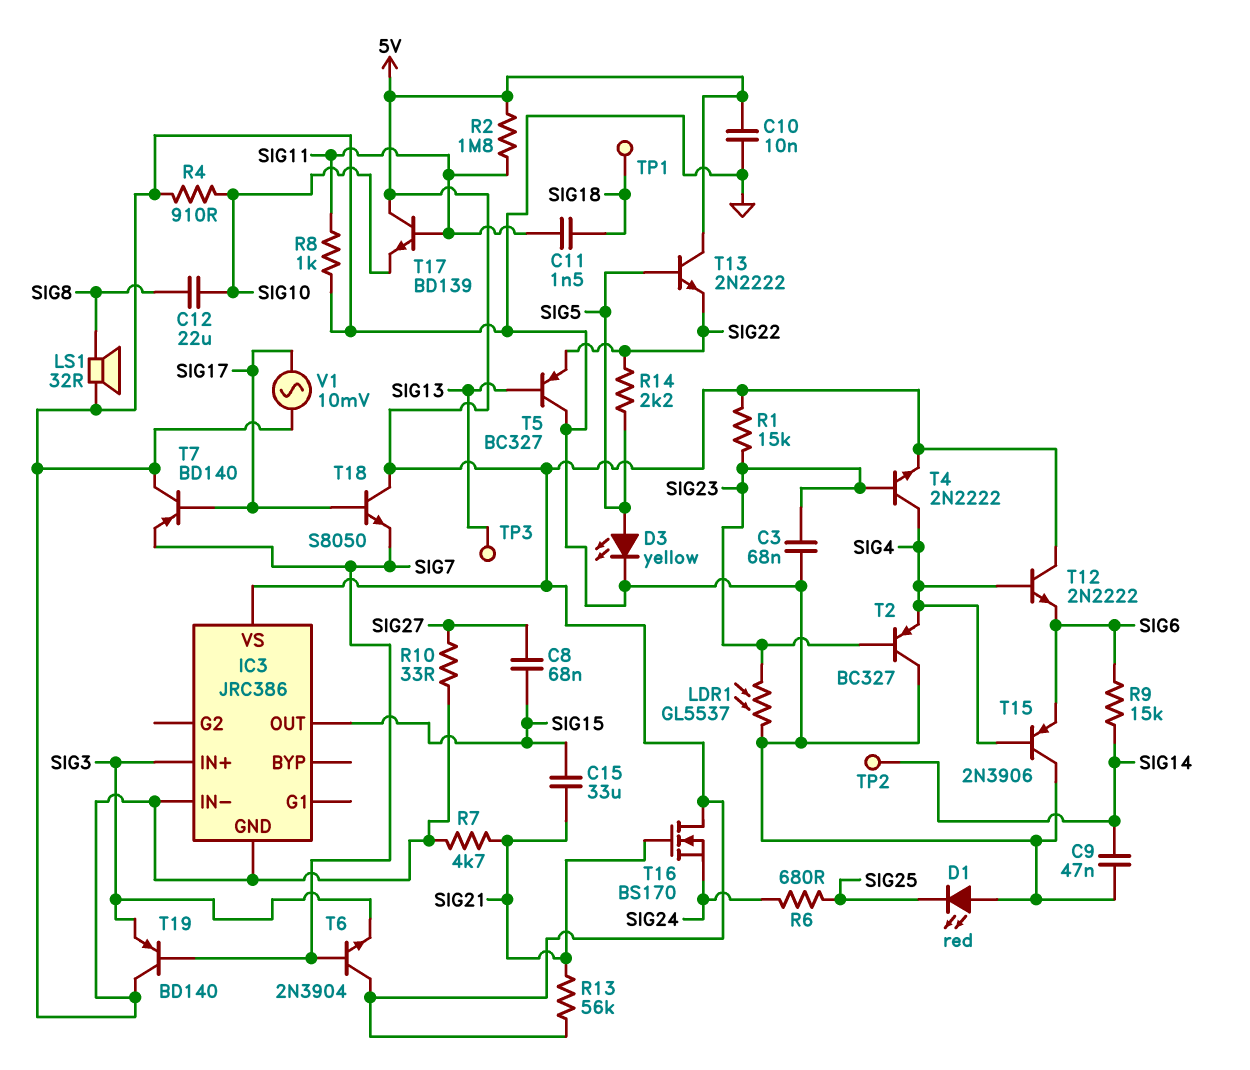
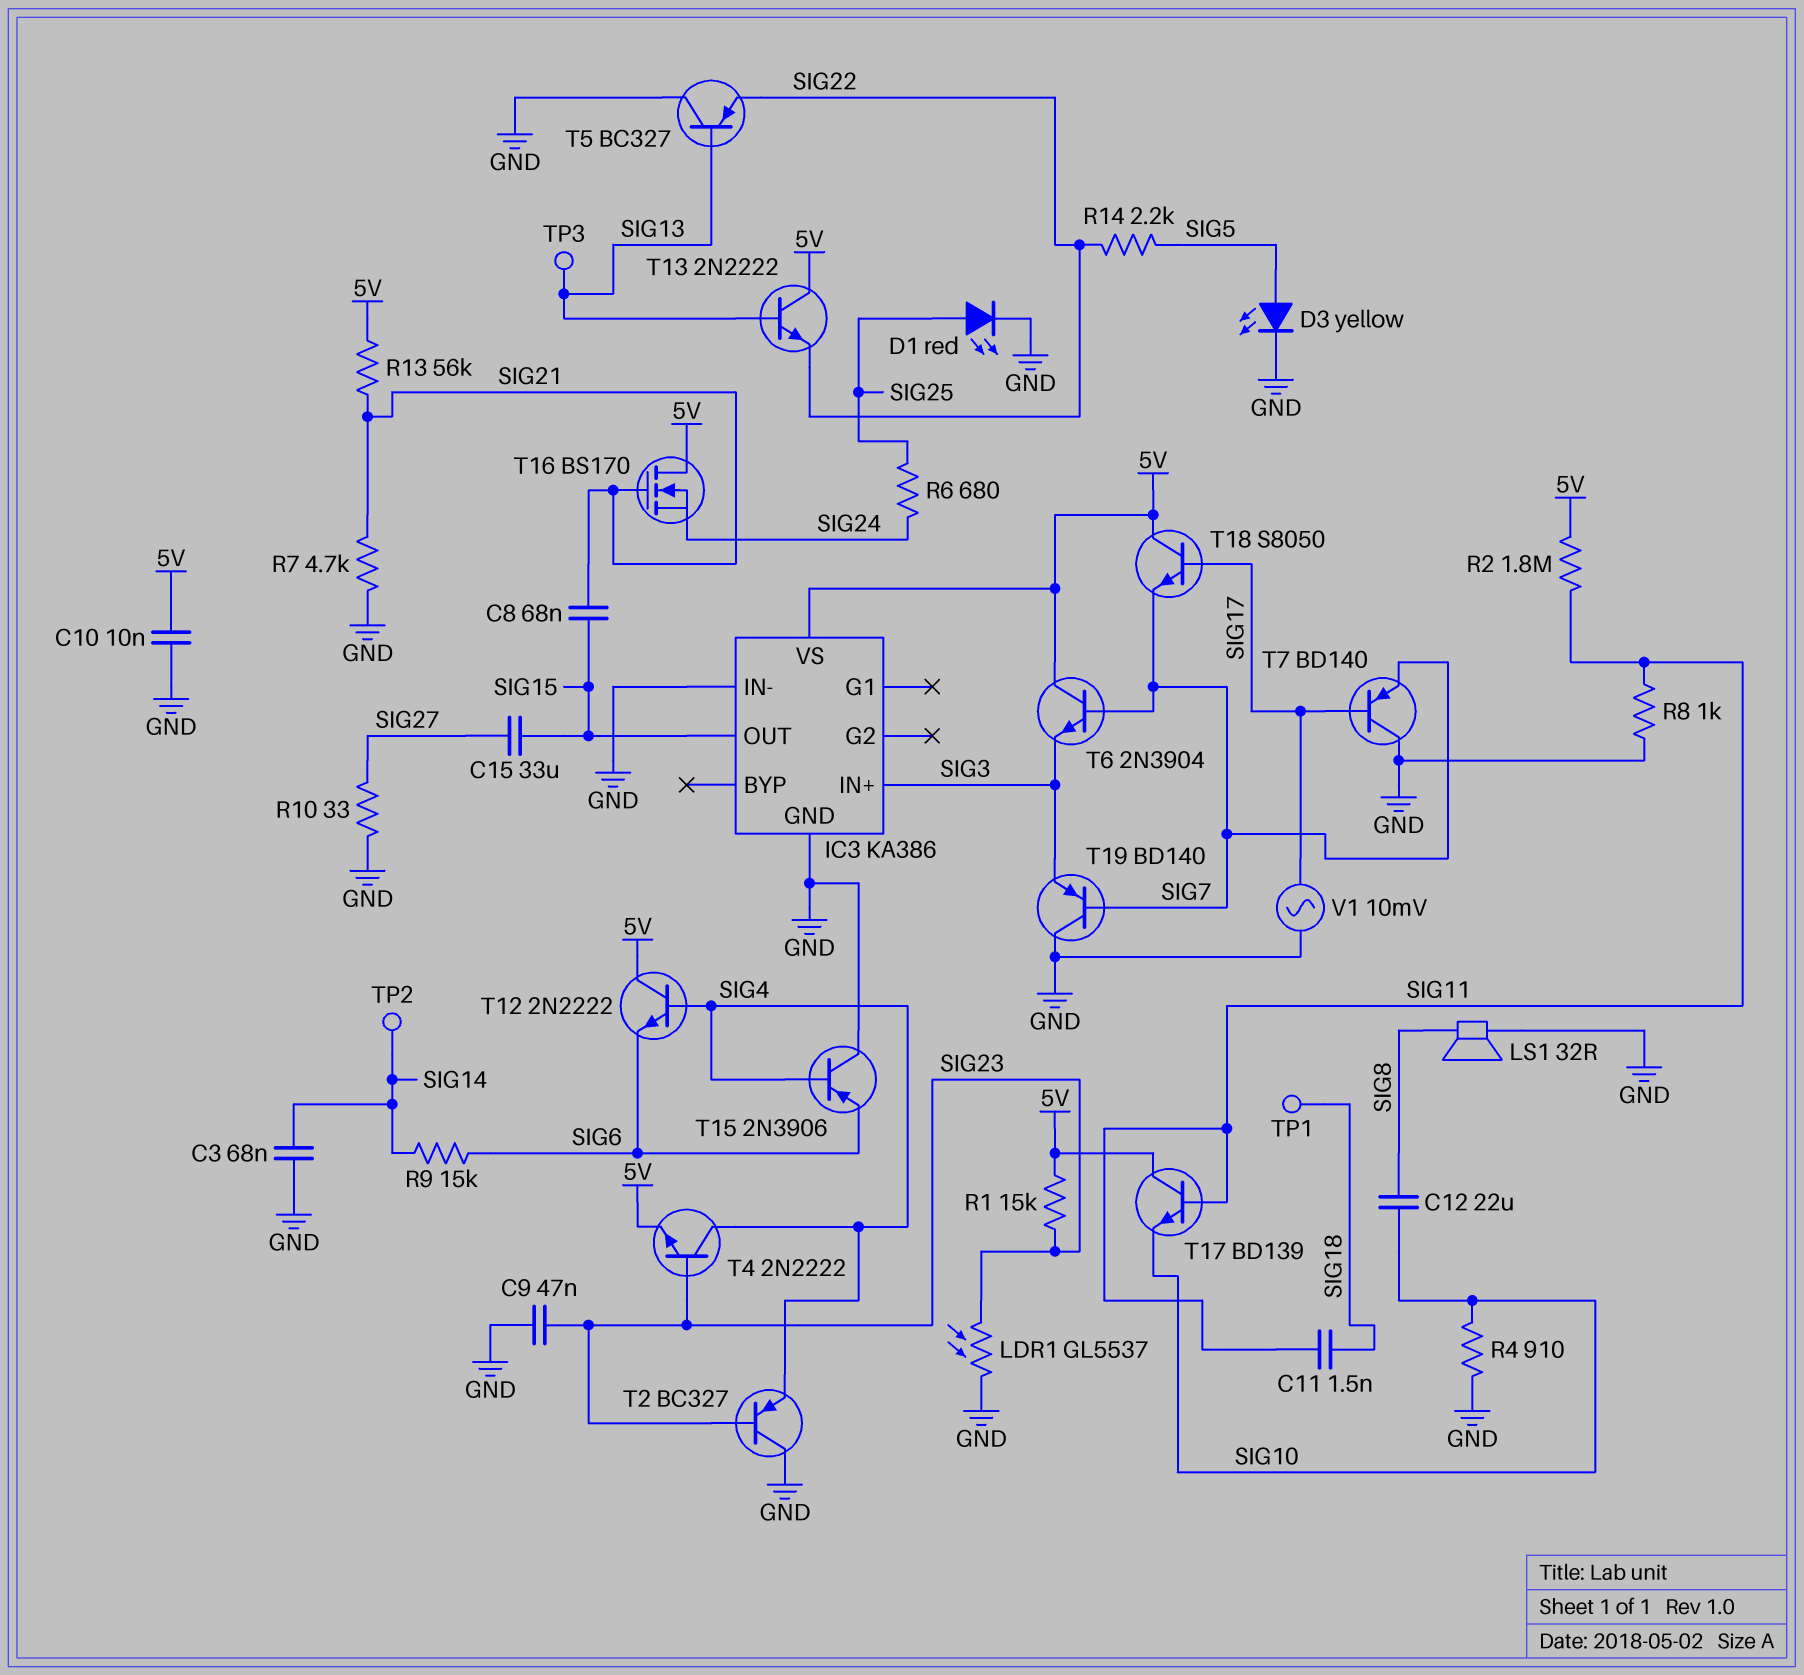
C3: 68nF (GND, SIG23) -> 68nF (GND, SIG14)
C8: 68nF (SIG15, SIG27) -> 68nF (SIG15, SIG21)
C9: 47nF (GND, SIG14) -> 47nF (GND, SIG23)
C15: 33uF (SIG15, SIG21) -> 33uF (SIG15, SIG27)
D1: LED red (A GND, K SIG25) -> LED red (A SIG25, K GND)
IC3: JRC386 -> KA386
T13: NPN 2N2222 (B SIG5, C 5V, E SIG22) -> NPN 2N2222 (B SIG13, C 5V, E SIG22)

